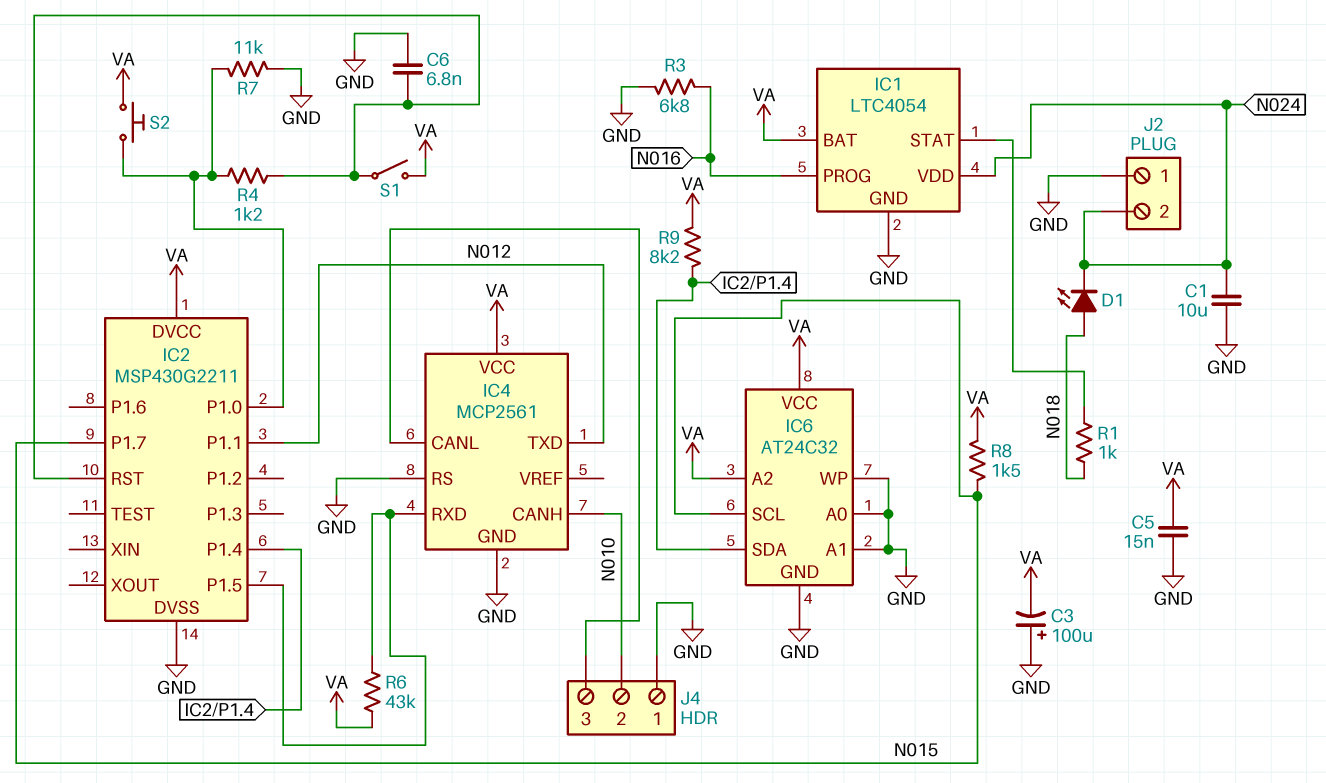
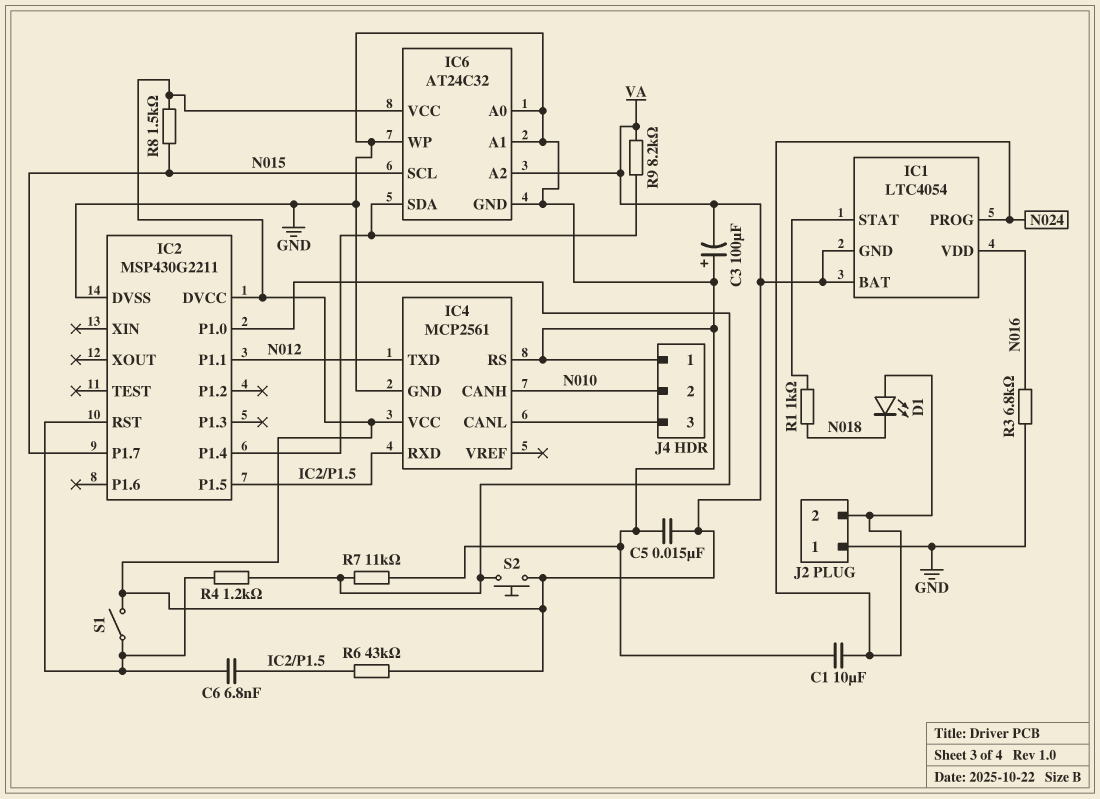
C6: 6.8nF (GND, IC2/RST) -> 6.8nF (IC2/P1.5, IC2/RST)
D1: LED (A N018, K N024) -> LED (A N024, K N018)
IC1 pin GND: GND -> VA
IC1 pin PROG: N016 -> N024
IC1 pin VDD: N024 -> N016

